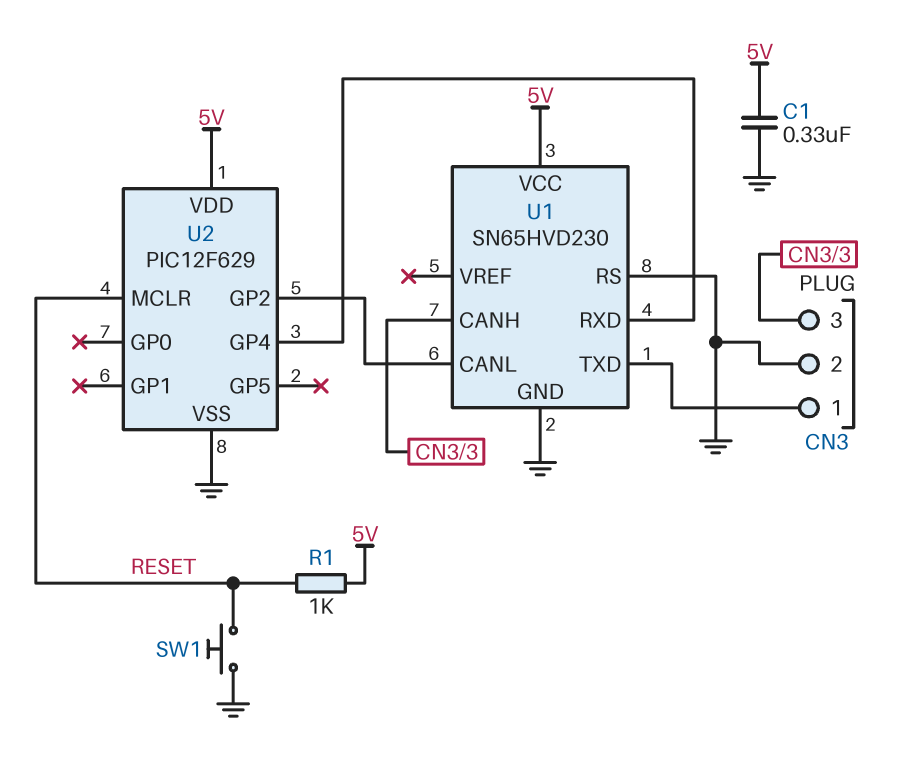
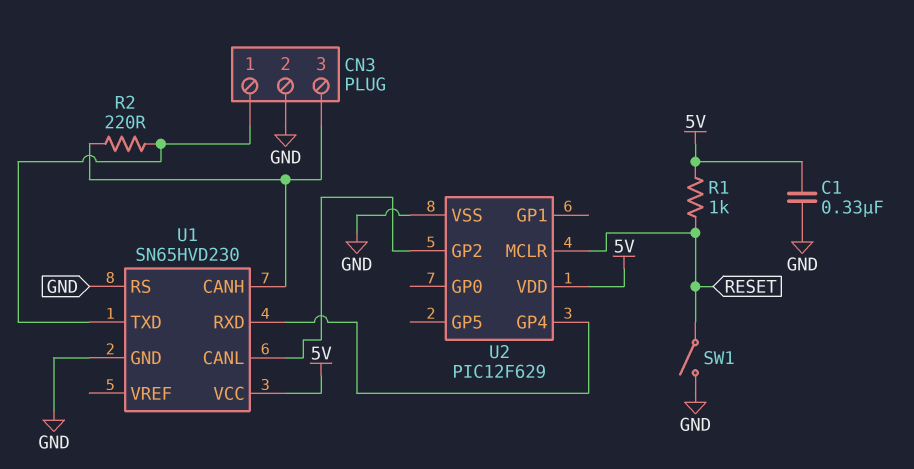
R2: none -> 220 (CN3/1, CN3/3)
SW1: button (GND, RESET) -> switch (GND, RESET)

